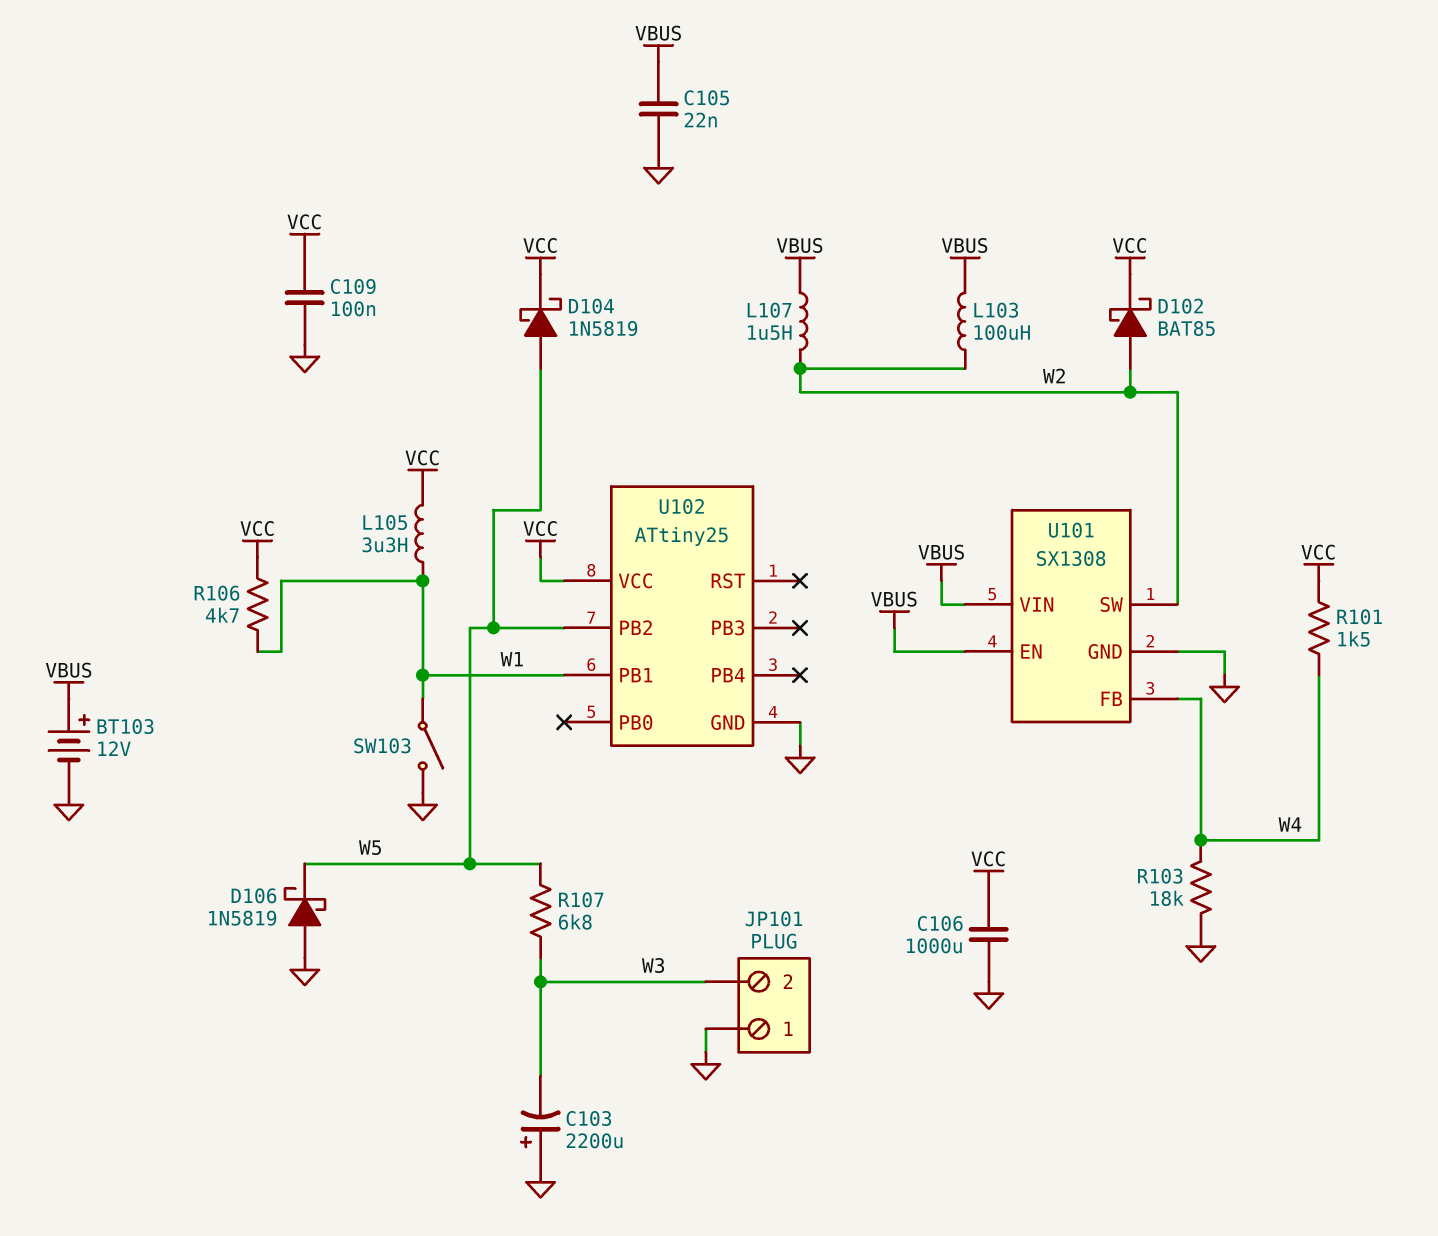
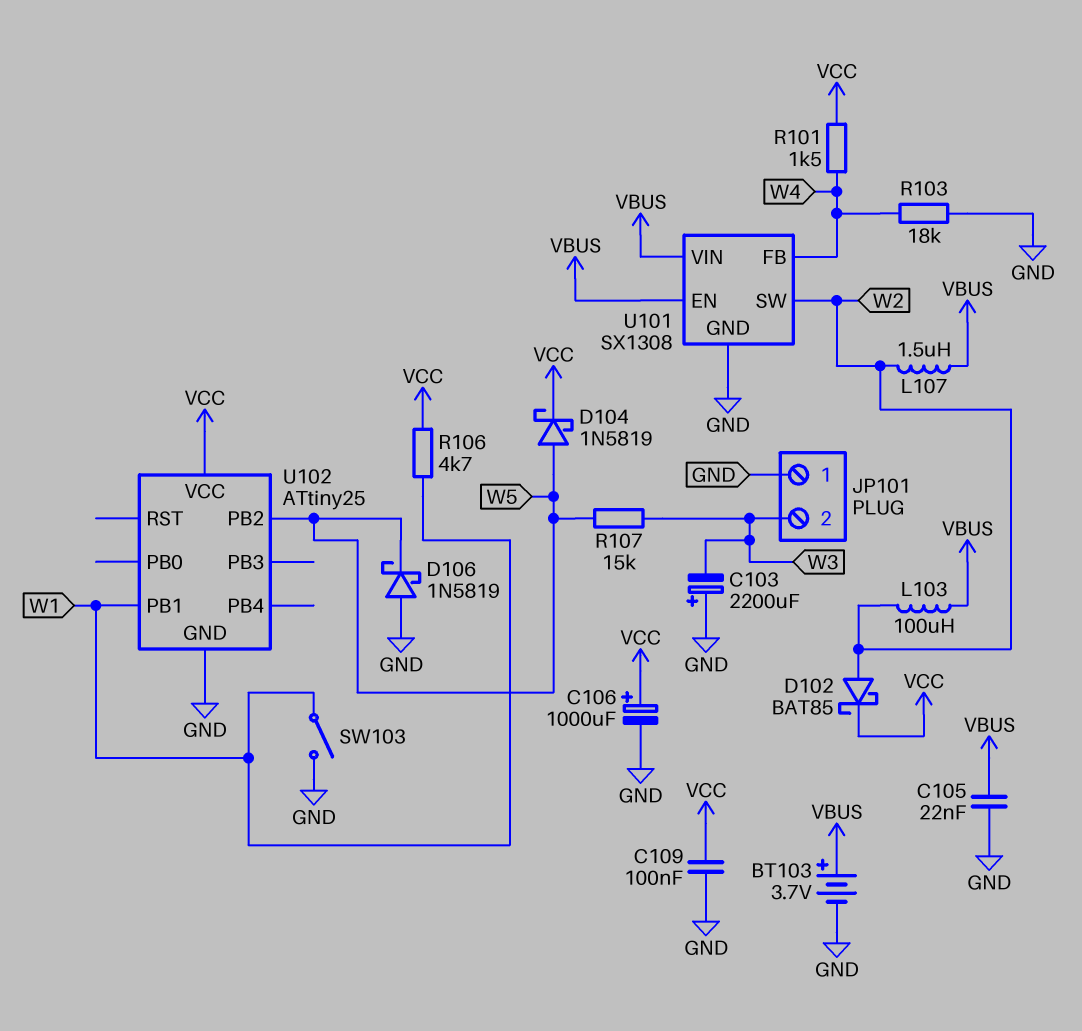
BT103: 12V (plus VBUS, minus GND) -> 3.7V (plus VBUS, minus GND)
C106: 1000uF (GND, VCC) -> 1000uF (plus VCC, minus GND)
L105: 3.3uH (VCC, W1) -> none
R107: 6.8k (W3, W5) -> 15k (W3, W5)

